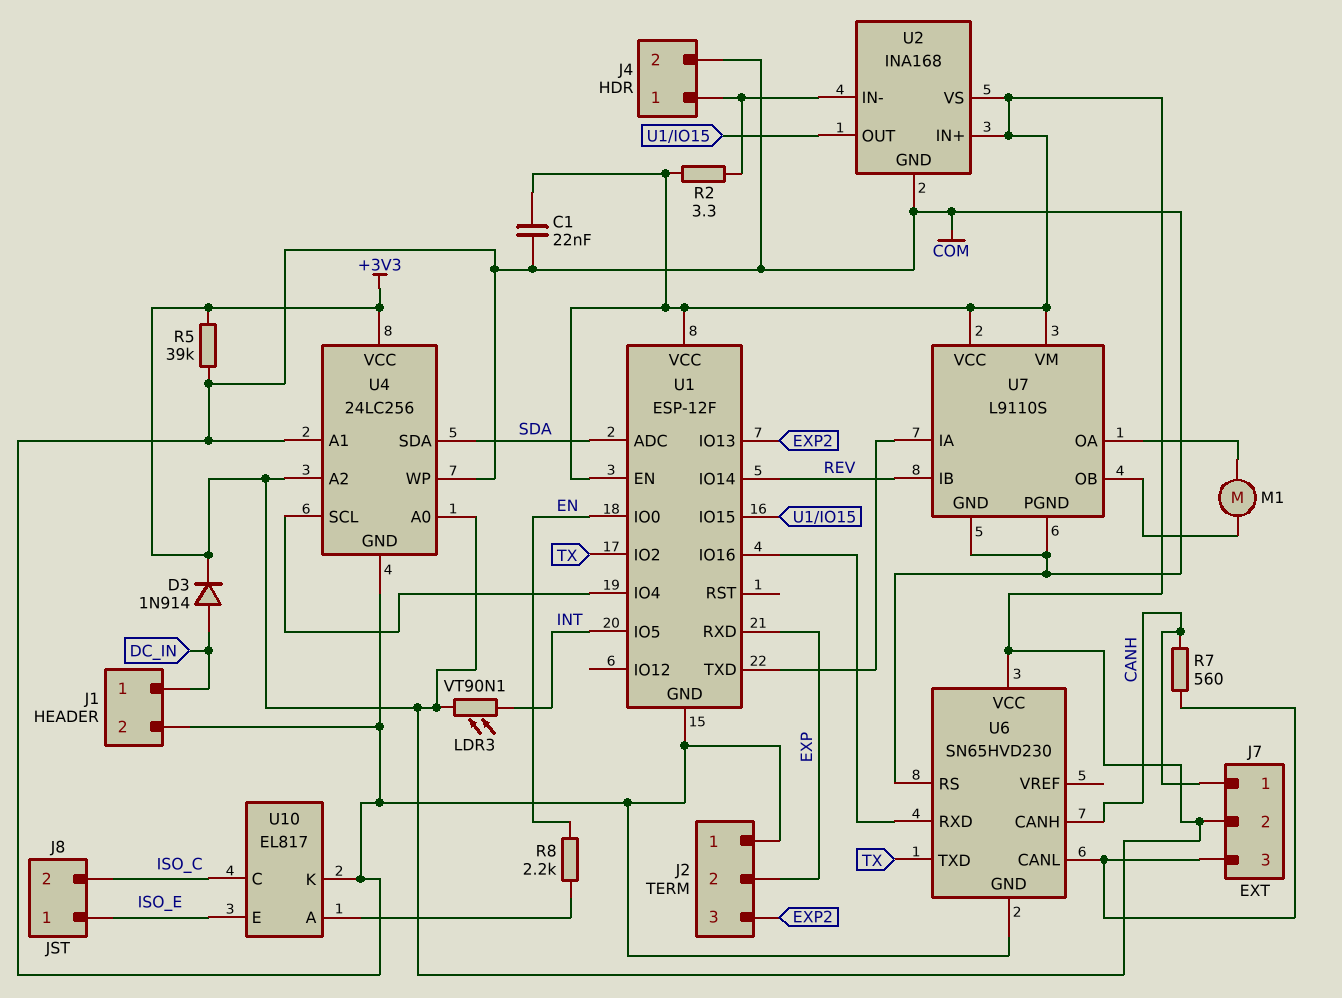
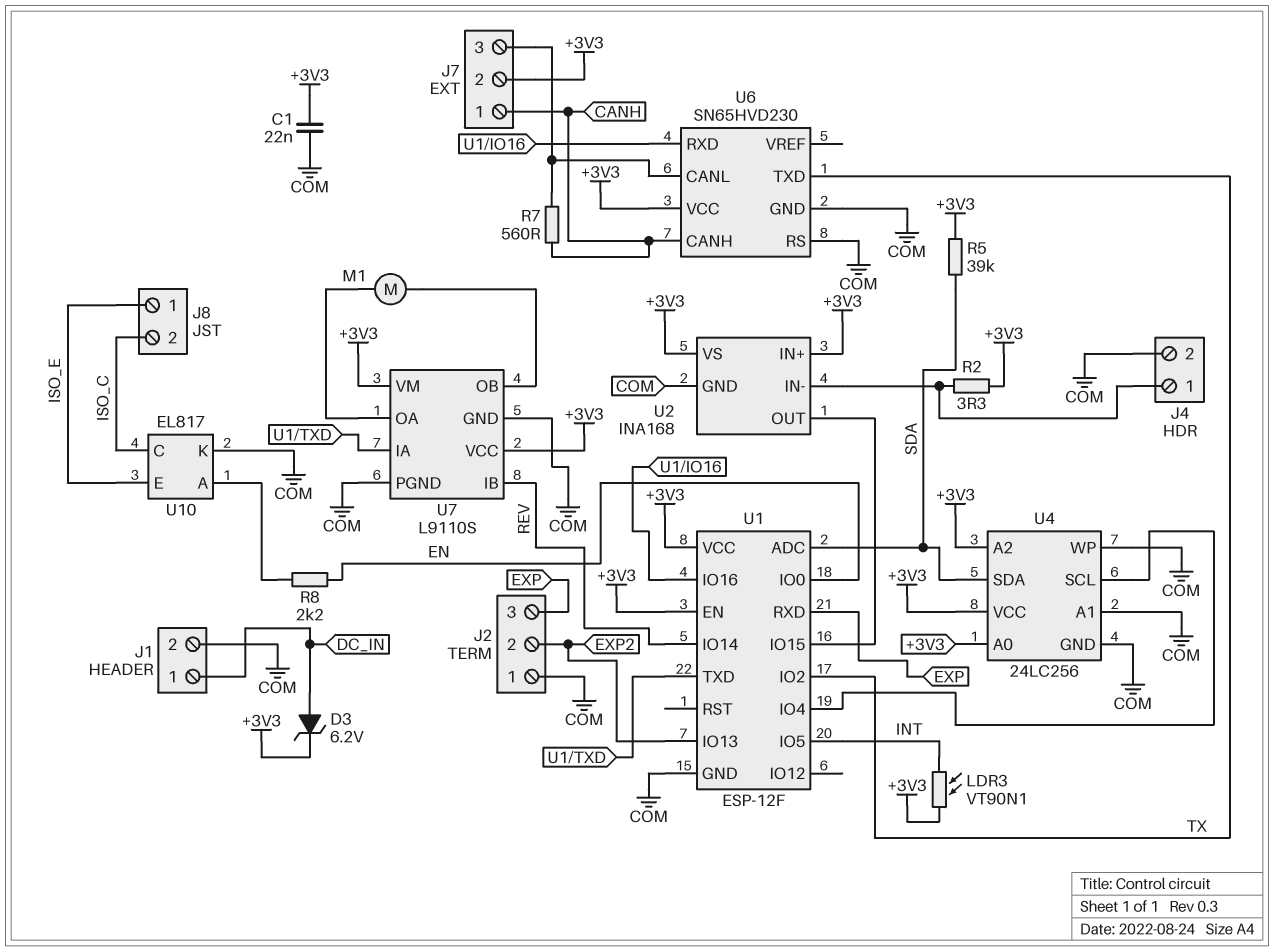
D3: diode 1N914 (A DC_IN, K +3V3) -> zener 6.2V (A DC_IN, K +3V3)
J2 pin 2: EXP -> EXP2
J2 pin 3: EXP2 -> EXP
R5: 39k (+3V3, COM) -> 39k (+3V3, SDA)

